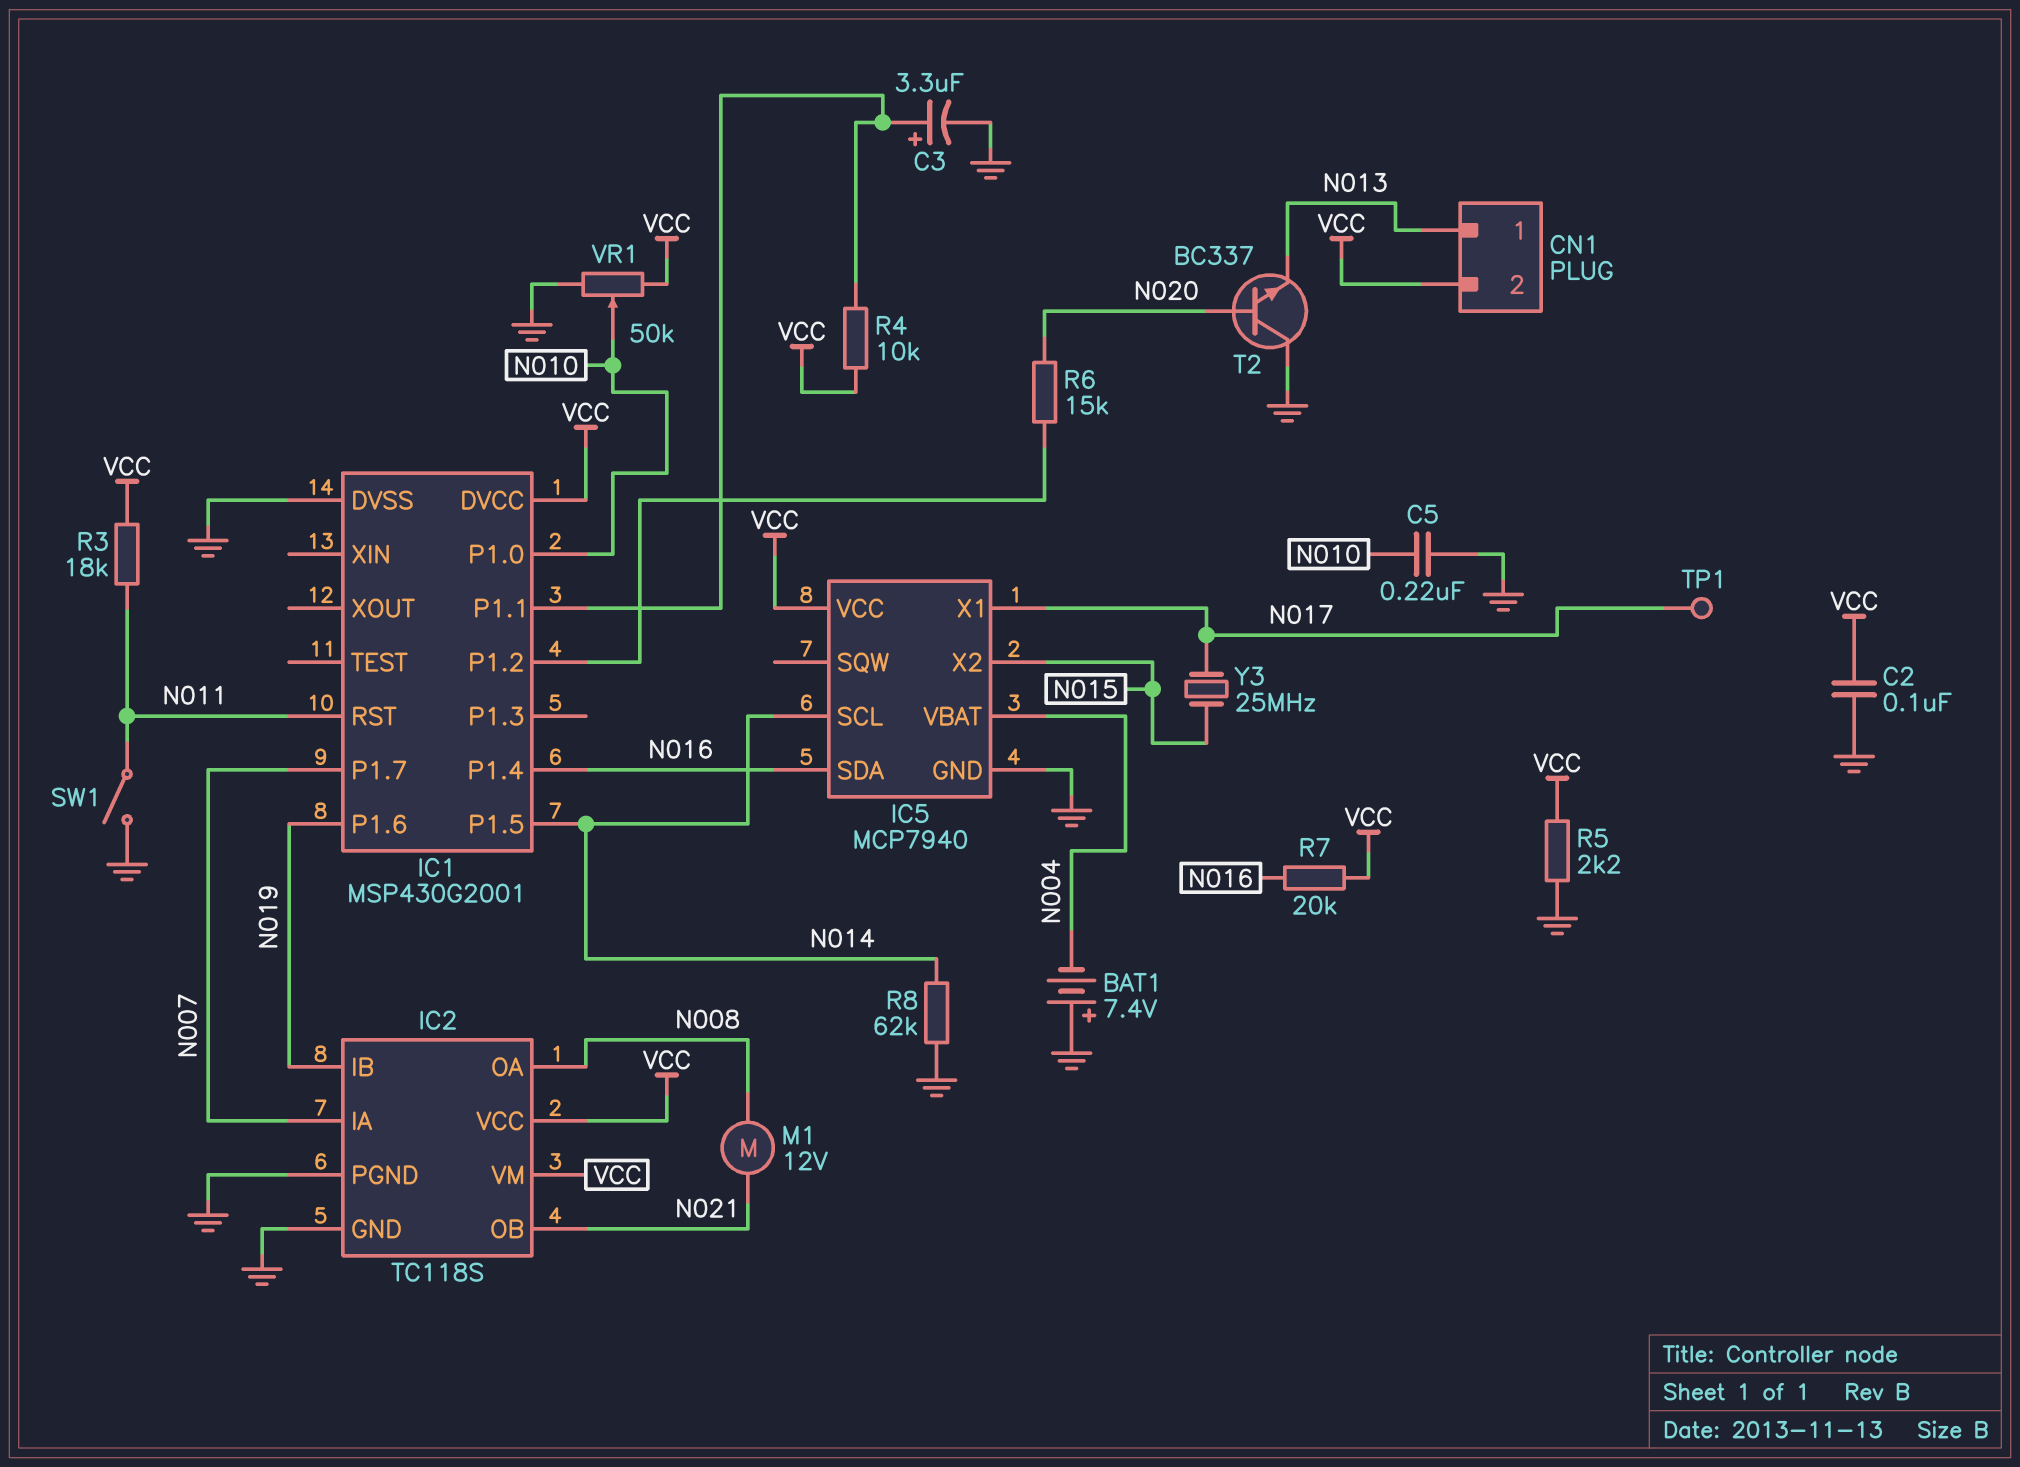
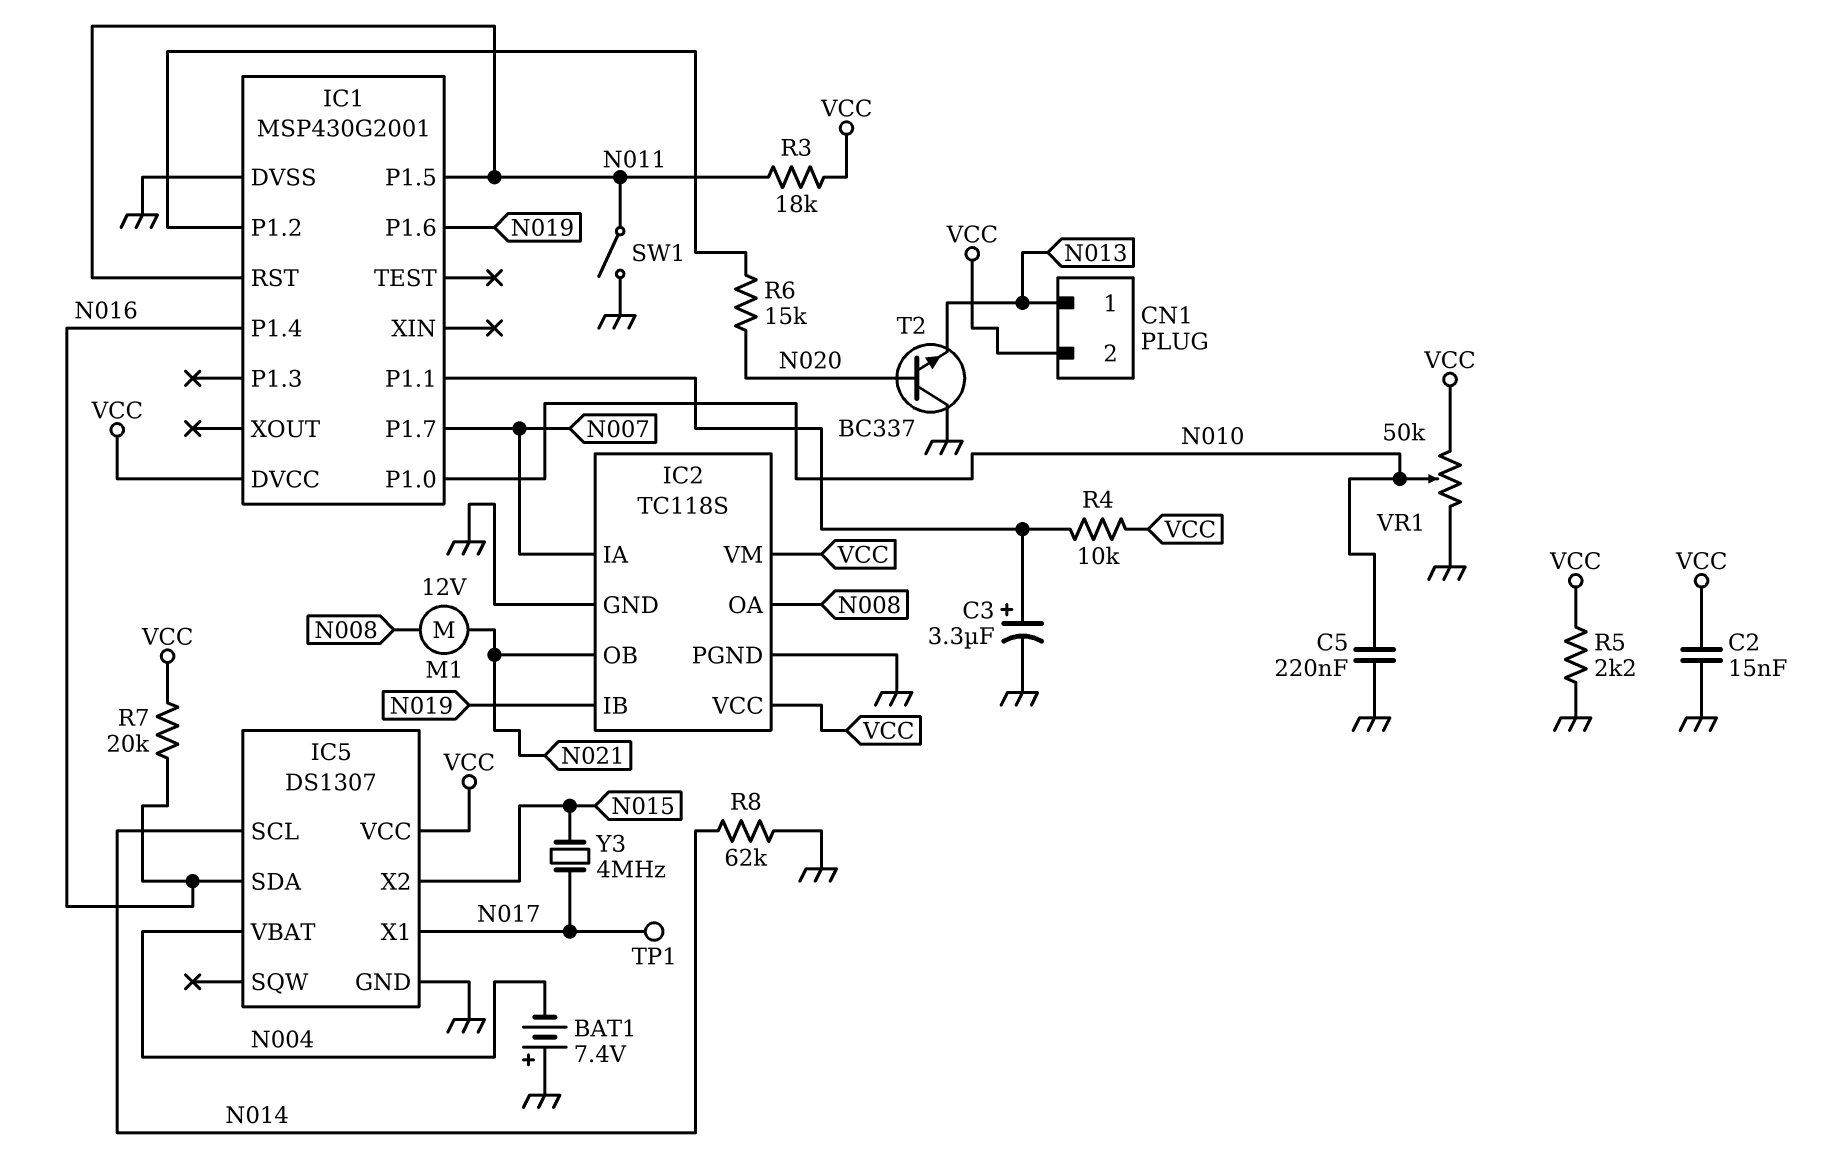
C2: 100nF (GND, VCC) -> 15nF (GND, VCC)
IC1 pin P1.5: N014 -> N011
IC5: MCP7940 -> DS1307
Y3: 25MHz (N015, N017) -> 4MHz (N015, N017)

